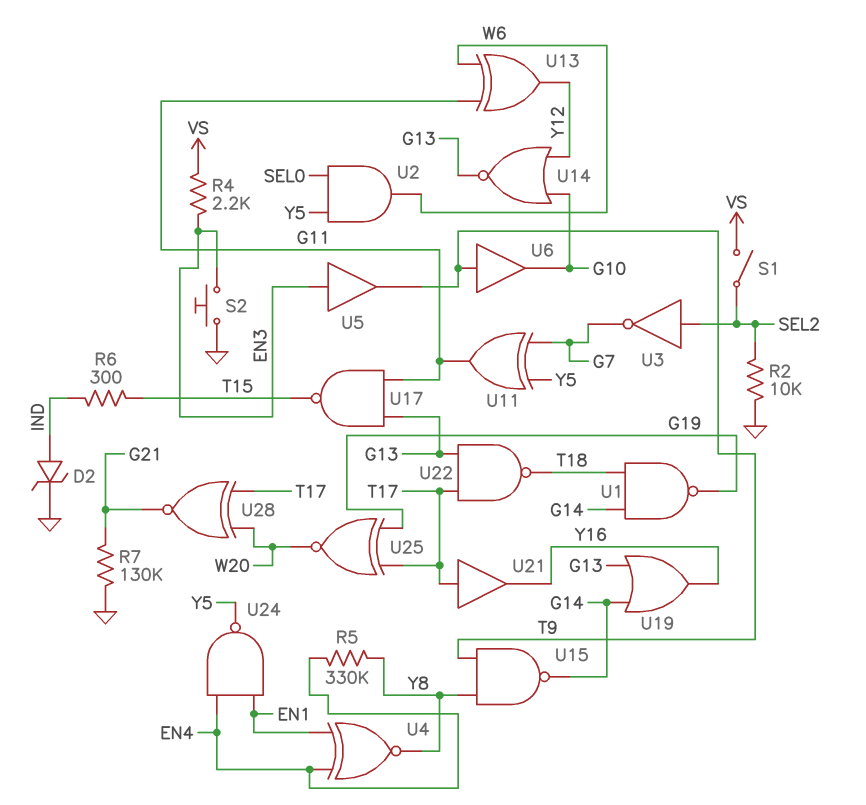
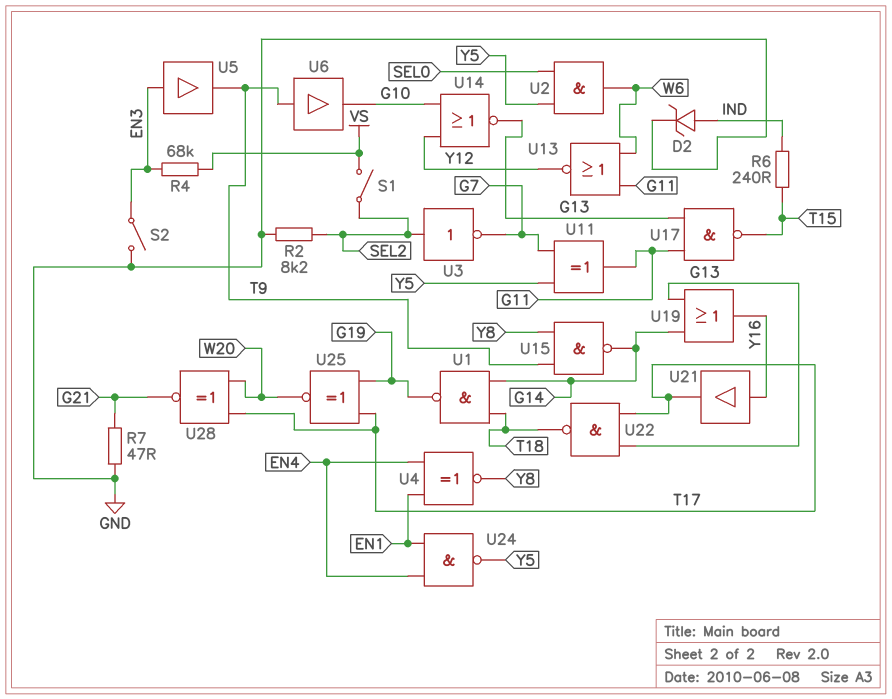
R2: 10k (GND, SEL2) -> 8.2k (GND, SEL2)
R4: 2.2k (EN3, VS) -> 68k (EN3, VS)
R5: 330k (EN4, Y8) -> none
R6: 300 (IND, T15) -> 240 (IND, T15)
R7: 130k (G21, GND) -> 47 (G21, GND)
S2: button (EN3, GND) -> switch (EN3, GND)
U13: XOR (in G11, in W6, out Y12) -> NOR (in G11, in W6, out Y12)
U21: buffer (in T17, out Y16) -> buffer (in Y16, out T17)

